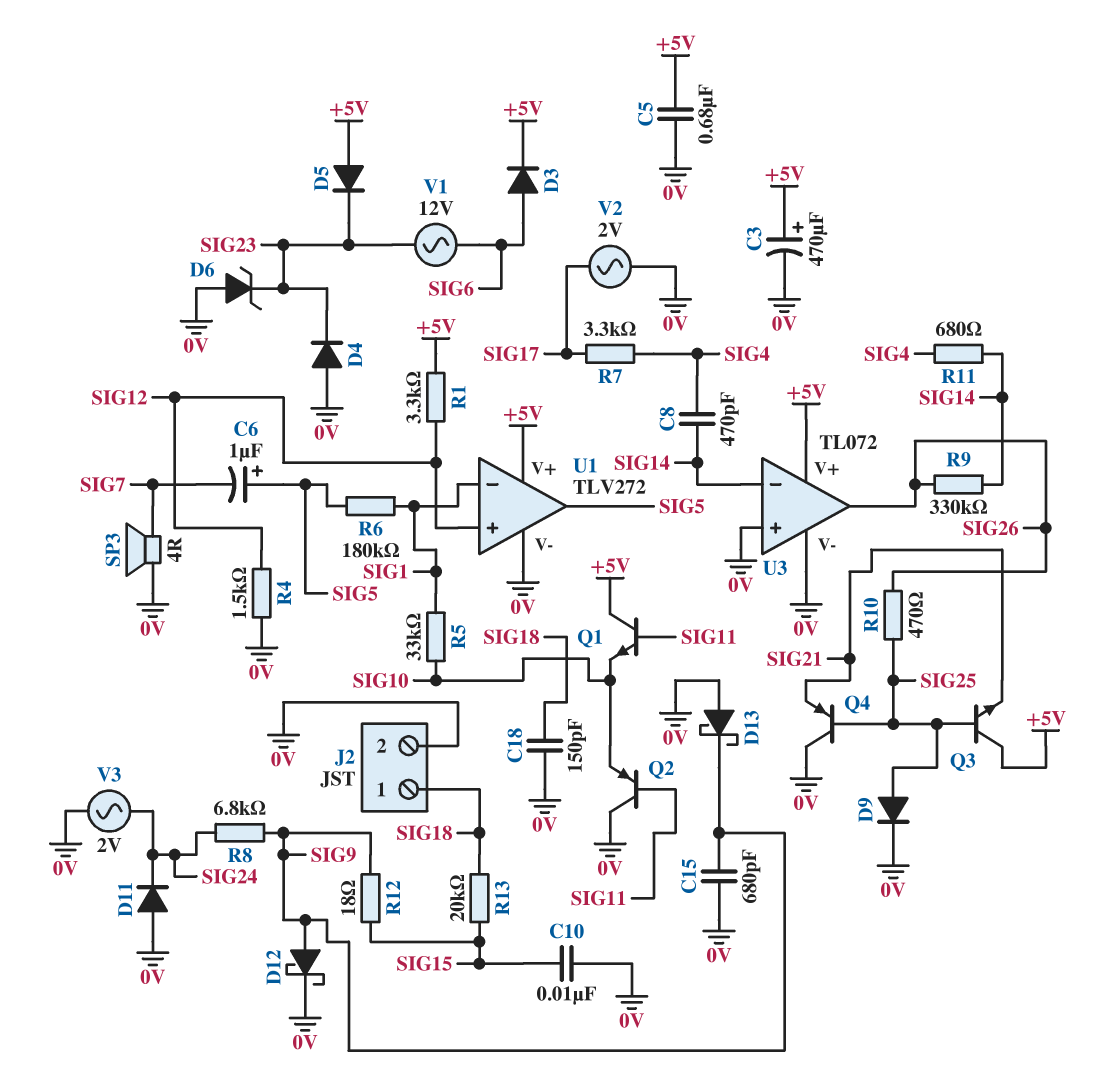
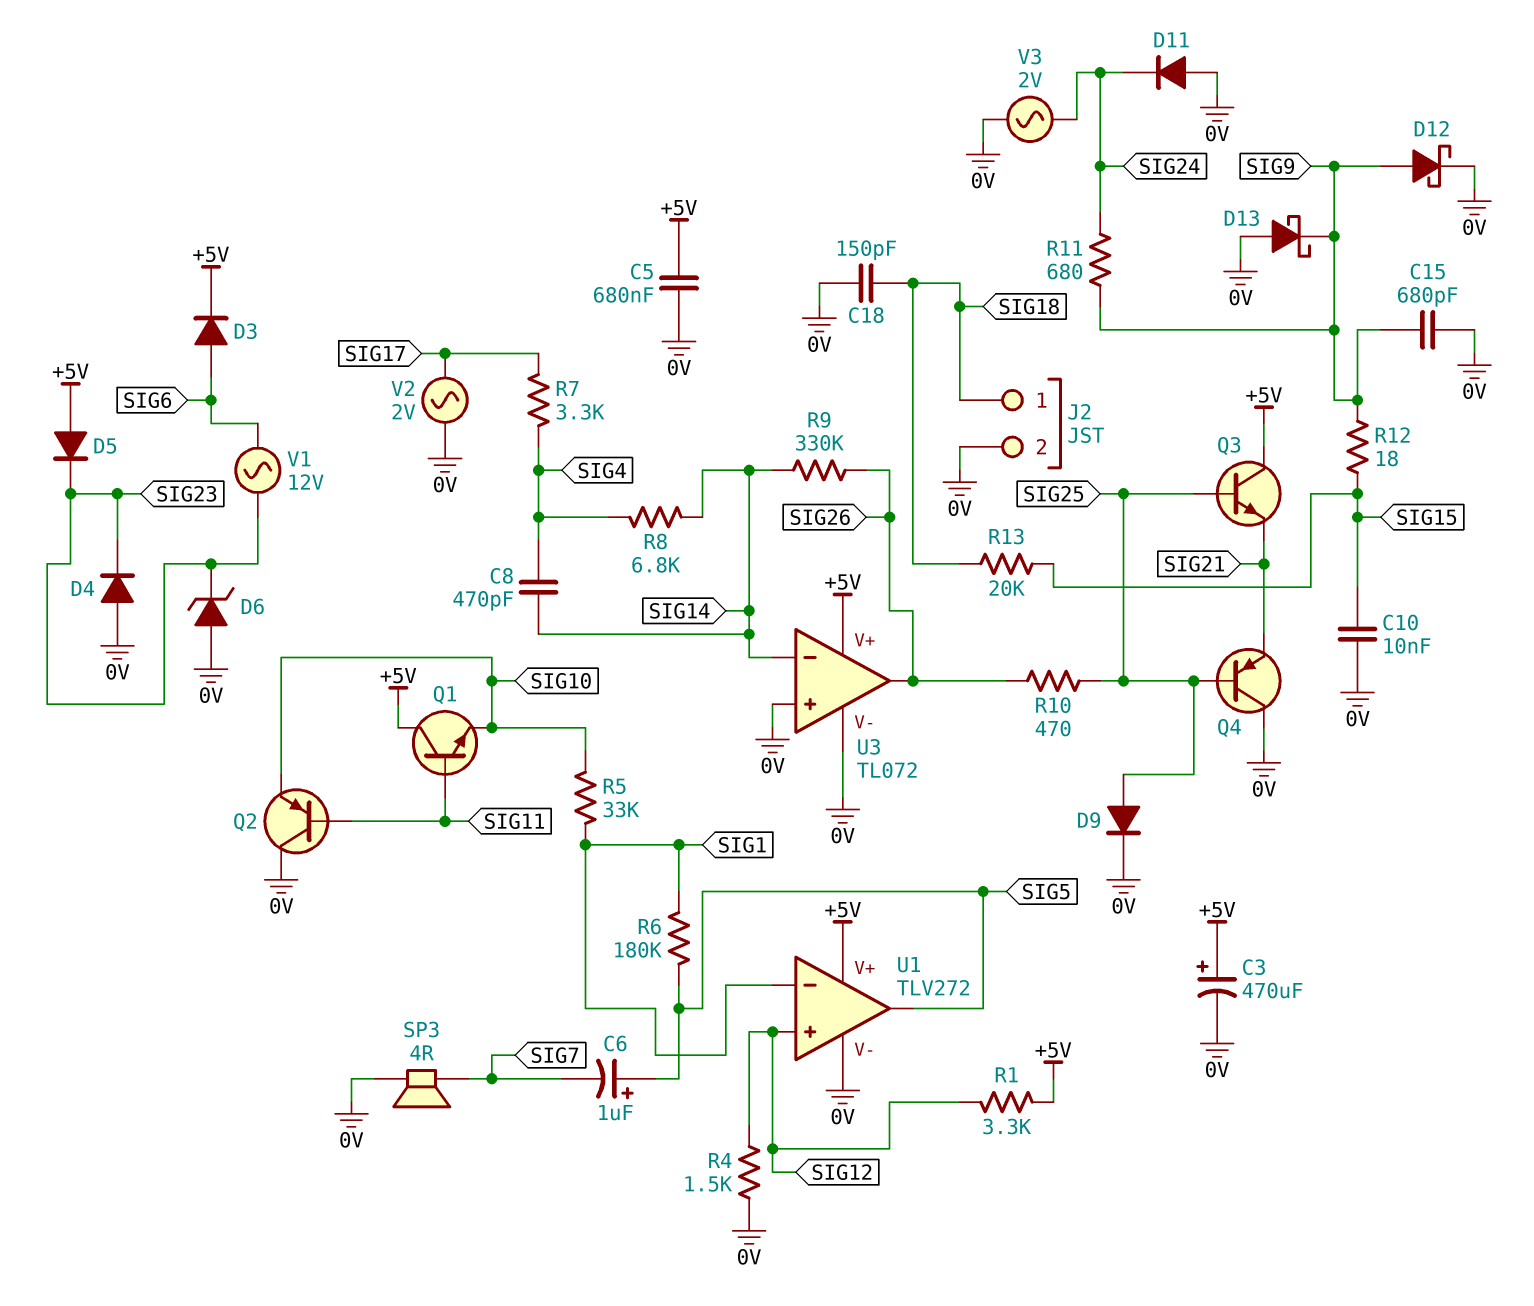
R8: 6.8k (SIG9, SIG24) -> 6.8k (SIG4, SIG14)
R11: 680 (SIG4, SIG14) -> 680 (SIG9, SIG24)

